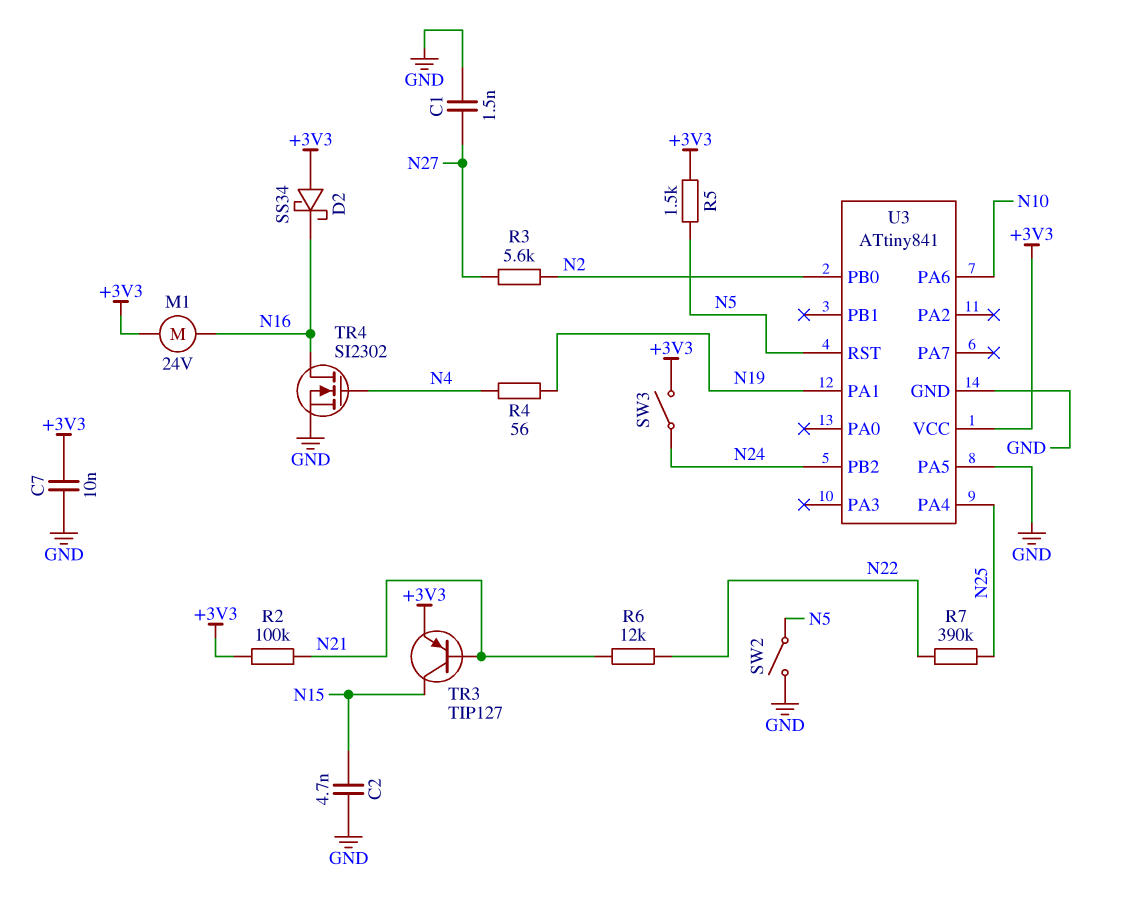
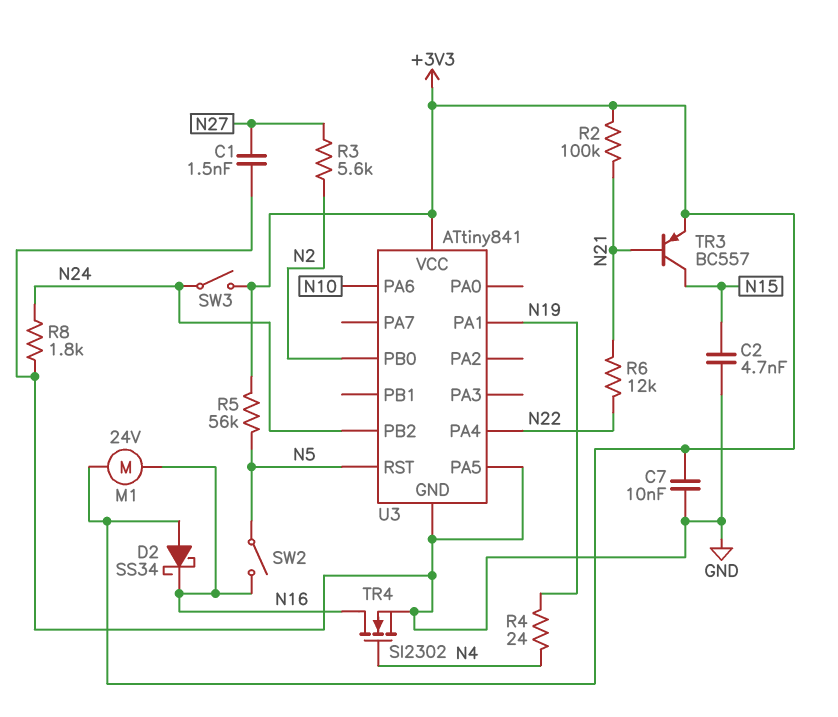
R4: 56 (N4, N19) -> 24 (N4, N19)
R5: 1.5k (+3V3, N5) -> 56k (+3V3, N5)
R7: 390k (N22, N25) -> none
R8: none -> 1.8k (GND, N24)
SW2: switch (GND, N5) -> switch (N5, N16)
TR3: PNP TIP127 (B N21, C N15, E +3V3) -> PNP BC557 (B N21, C N15, E +3V3)
U3 pin PA4: N25 -> N22

